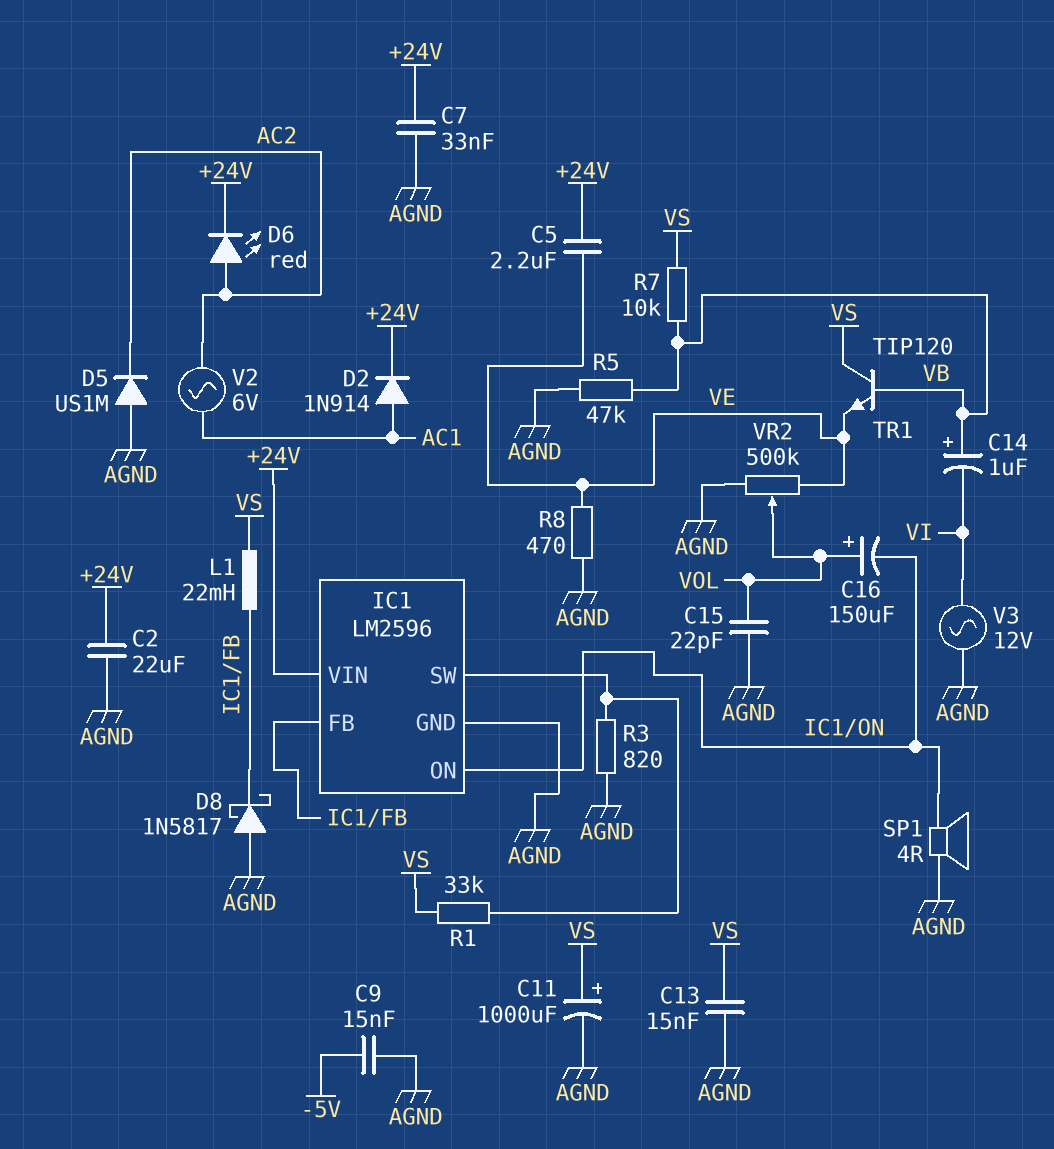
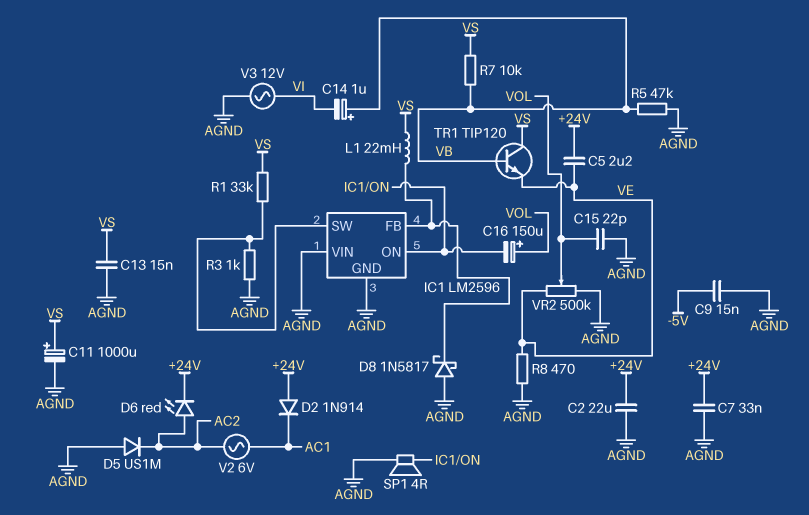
D2: diode 1N914 (A AC1, K +24V) -> diode 1N914 (A +24V, K AC1)
IC1 pin VIN: +24V -> AGND
R3: 820 (AGND, IC1/SW) -> 1k (AGND, IC1/SW)

